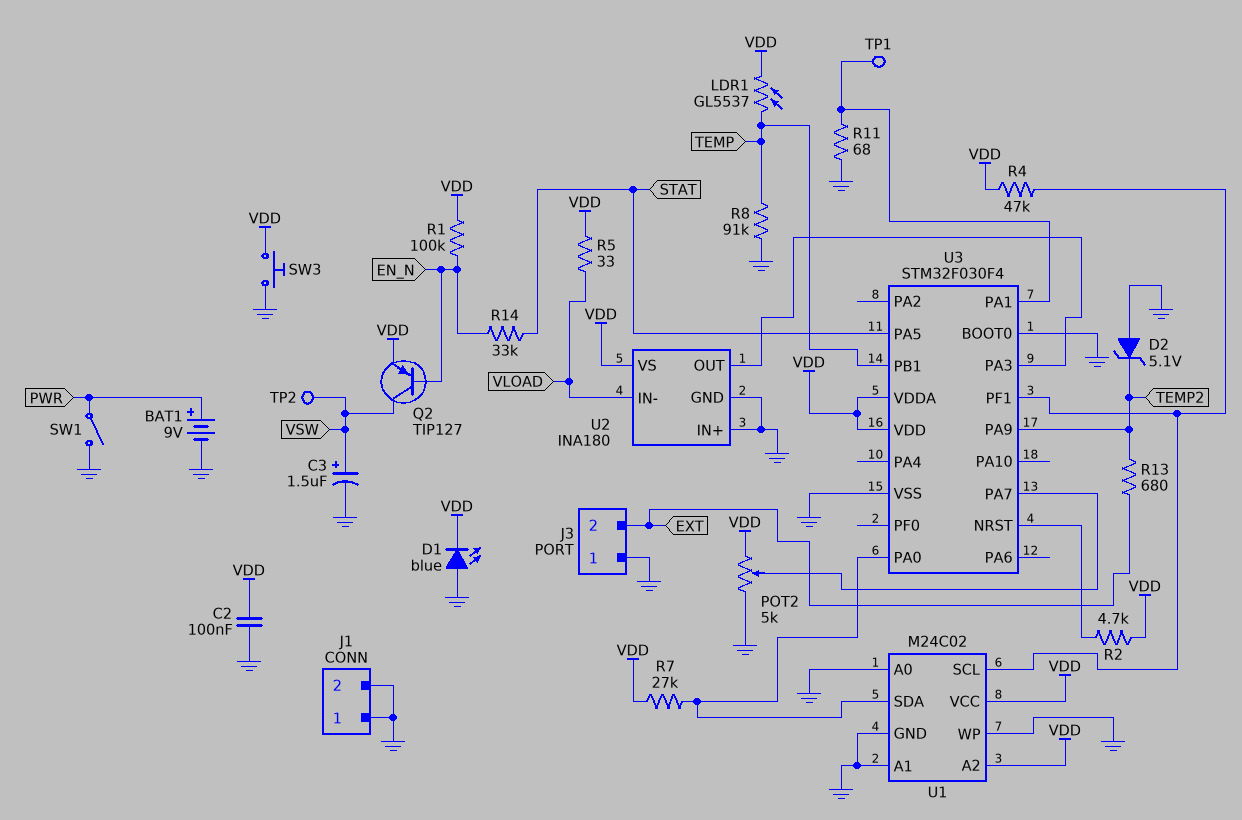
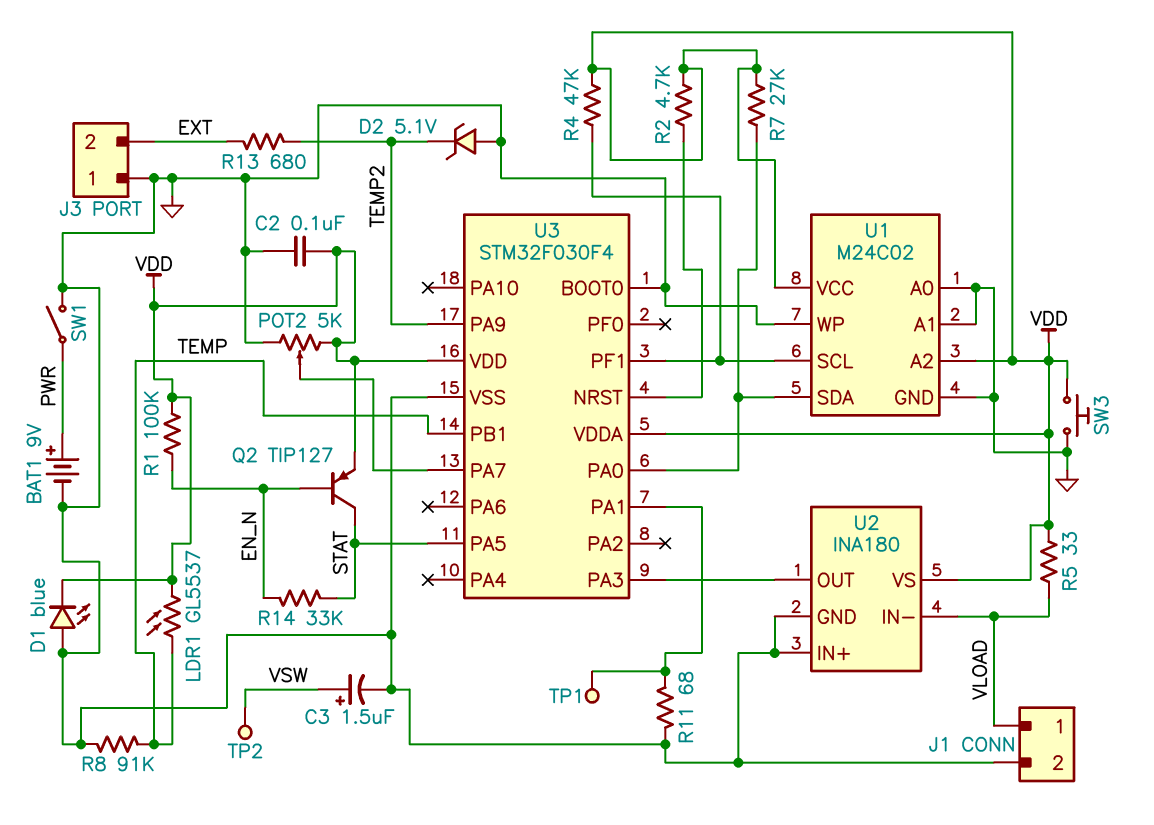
J1 pin 1: GND -> VLOAD
Q2: PNP TIP127 (B EN_N, C VSW, E VDD) -> PNP TIP127 (B EN_N, C STAT, E VDD)

